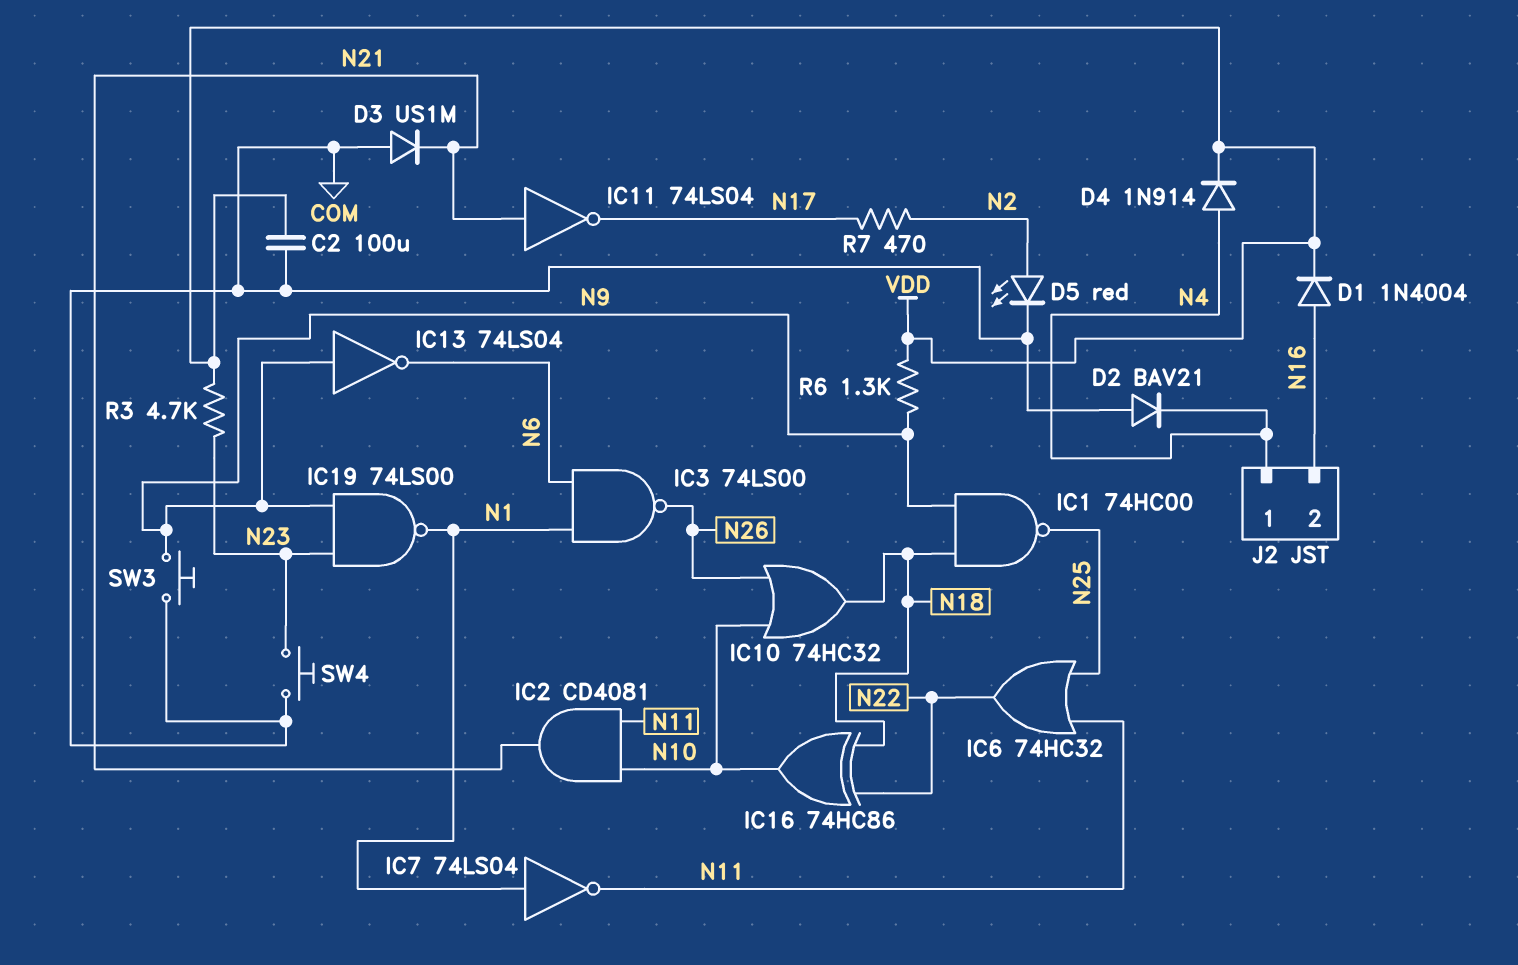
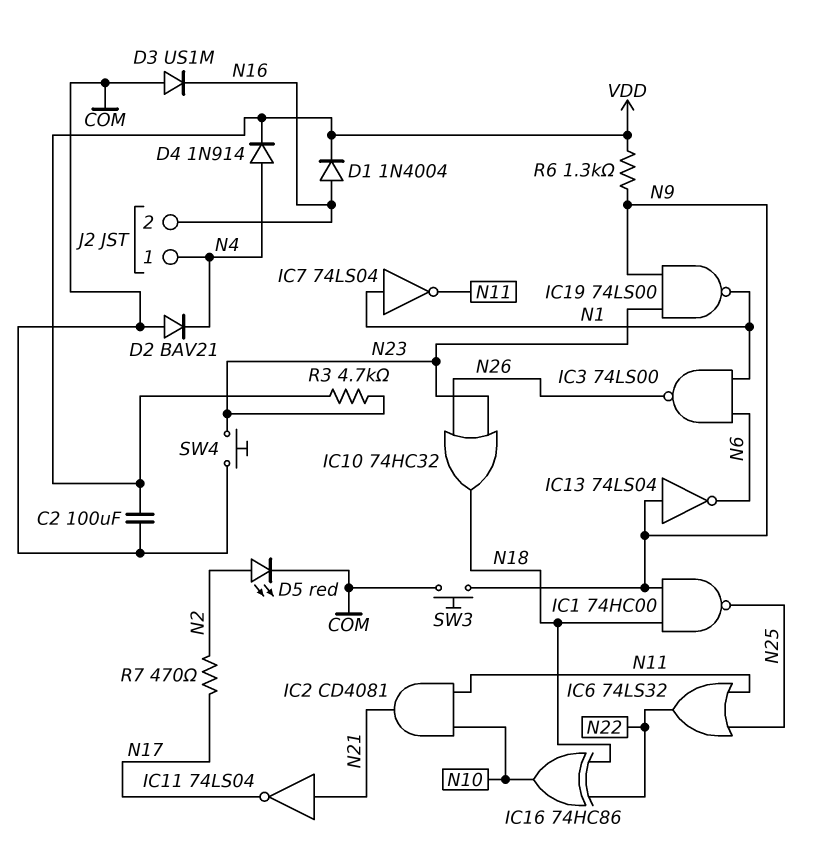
D3: diode US1M (A COM, K N21) -> diode US1M (A COM, K N16)
IC6: OR 74HC32 (in N11, in N25, out N22) -> OR 74LS32 (in N11, in N25, out N22)
IC10: OR 74HC32 (in N10, in N26, out N18) -> OR 74HC32 (in N23, in N26, out N18)

